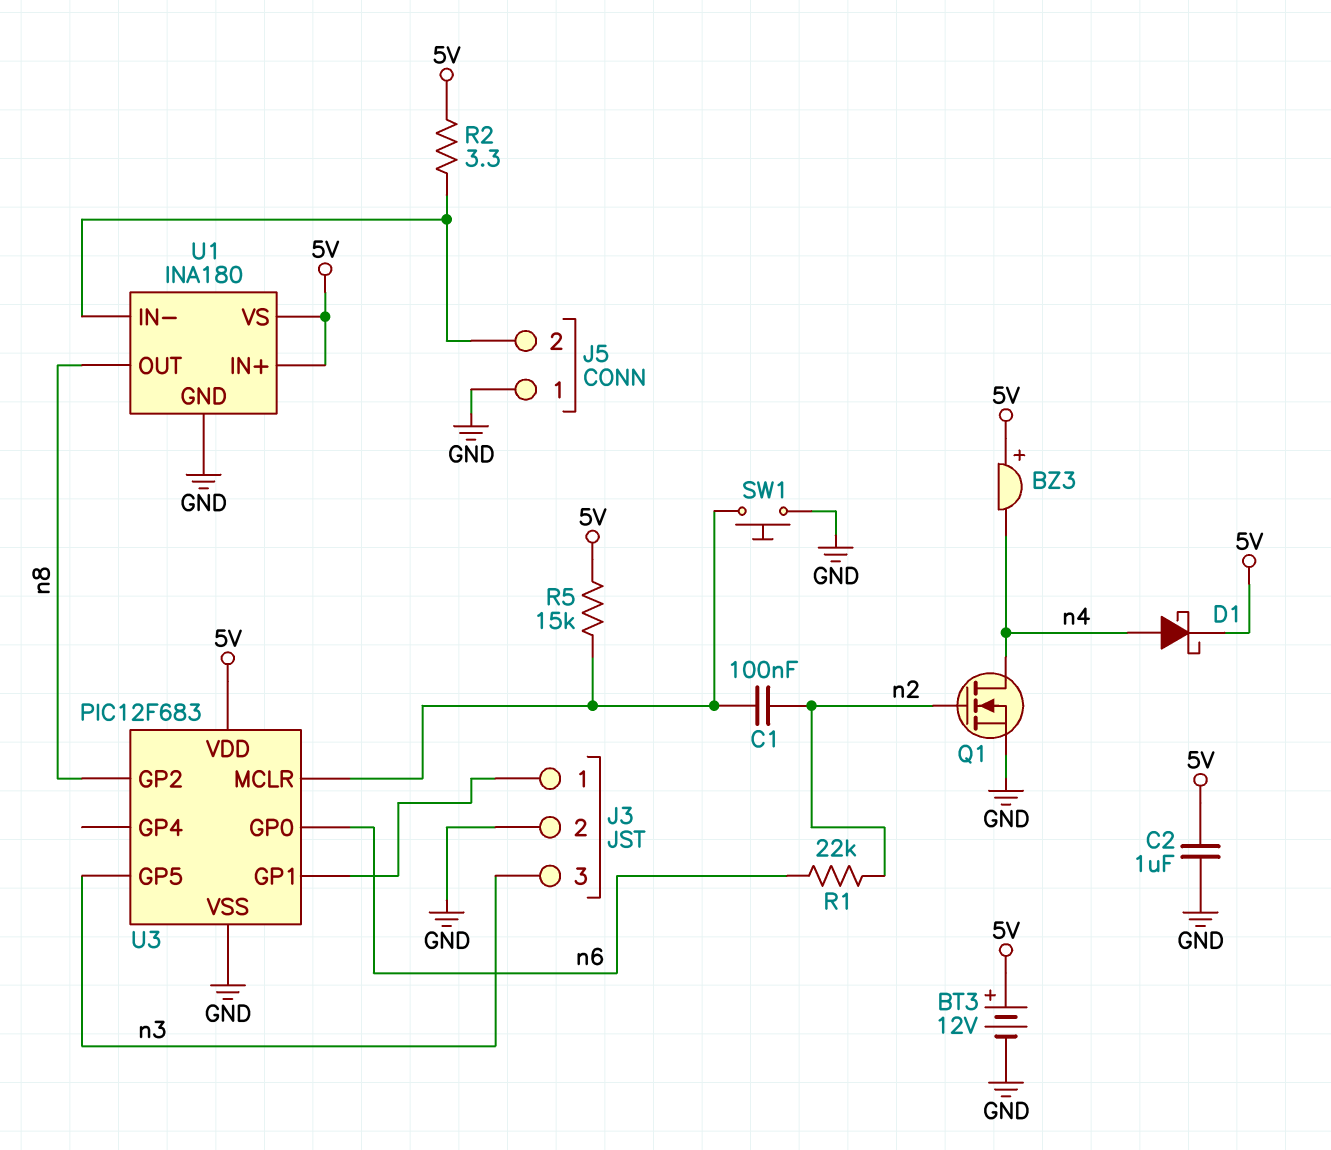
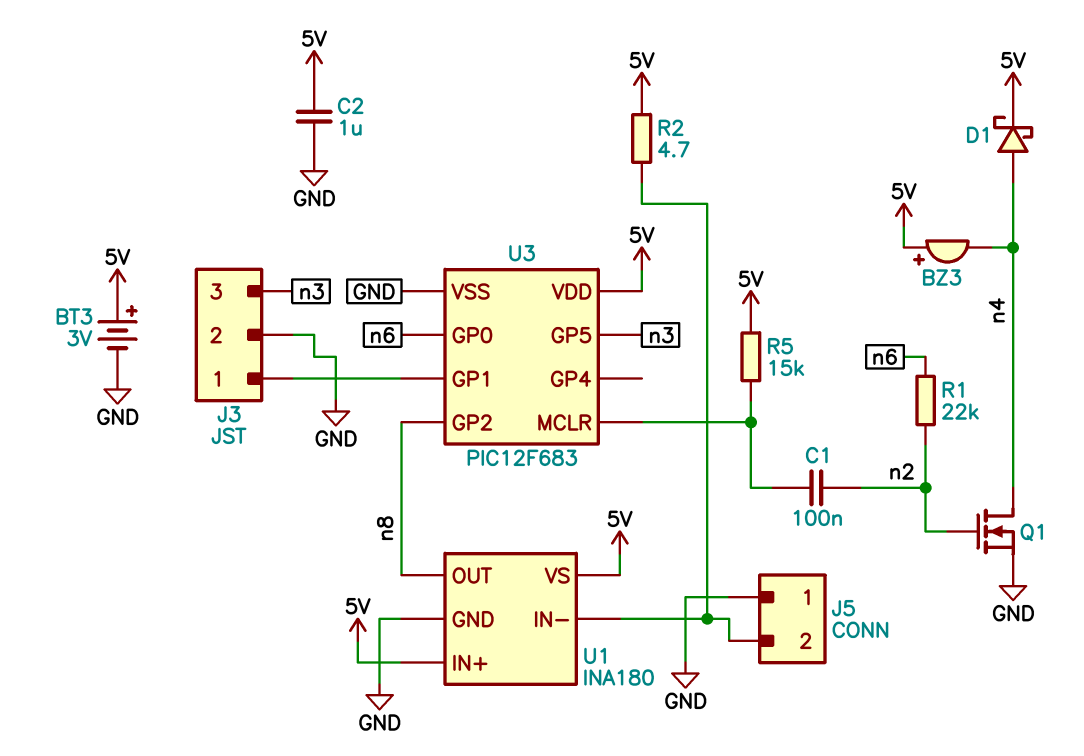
BT3: 12V (plus 5V, minus GND) -> 3V (plus 5V, minus GND)
R2: 3.3 (5V, J5/2) -> 4.7 (5V, J5/2)
SW1: button (GND, U3/MCLR) -> none

